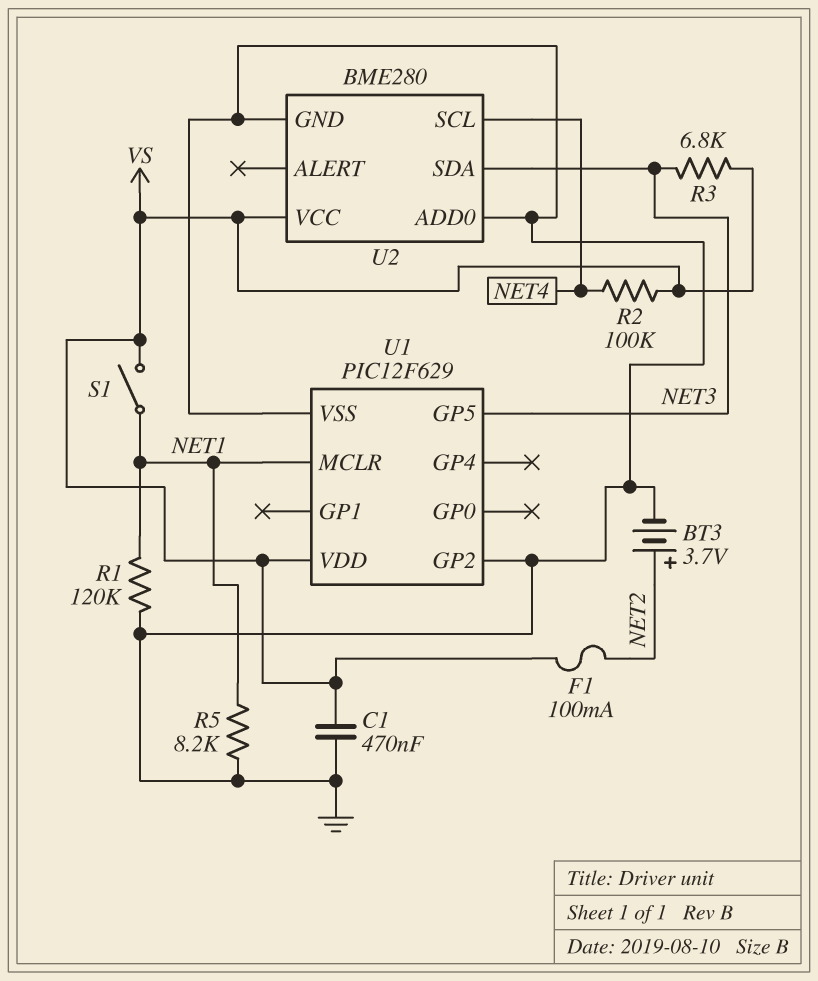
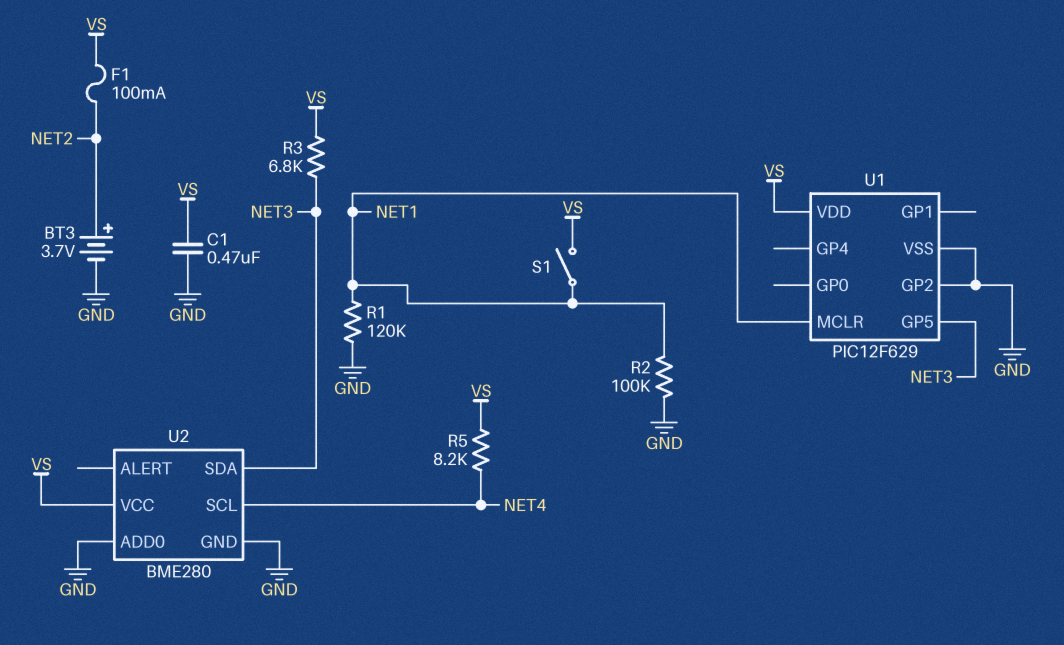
R2: 100k (NET4, VS) -> 100k (GND, NET1)
R5: 8.2k (GND, NET1) -> 8.2k (NET4, VS)

